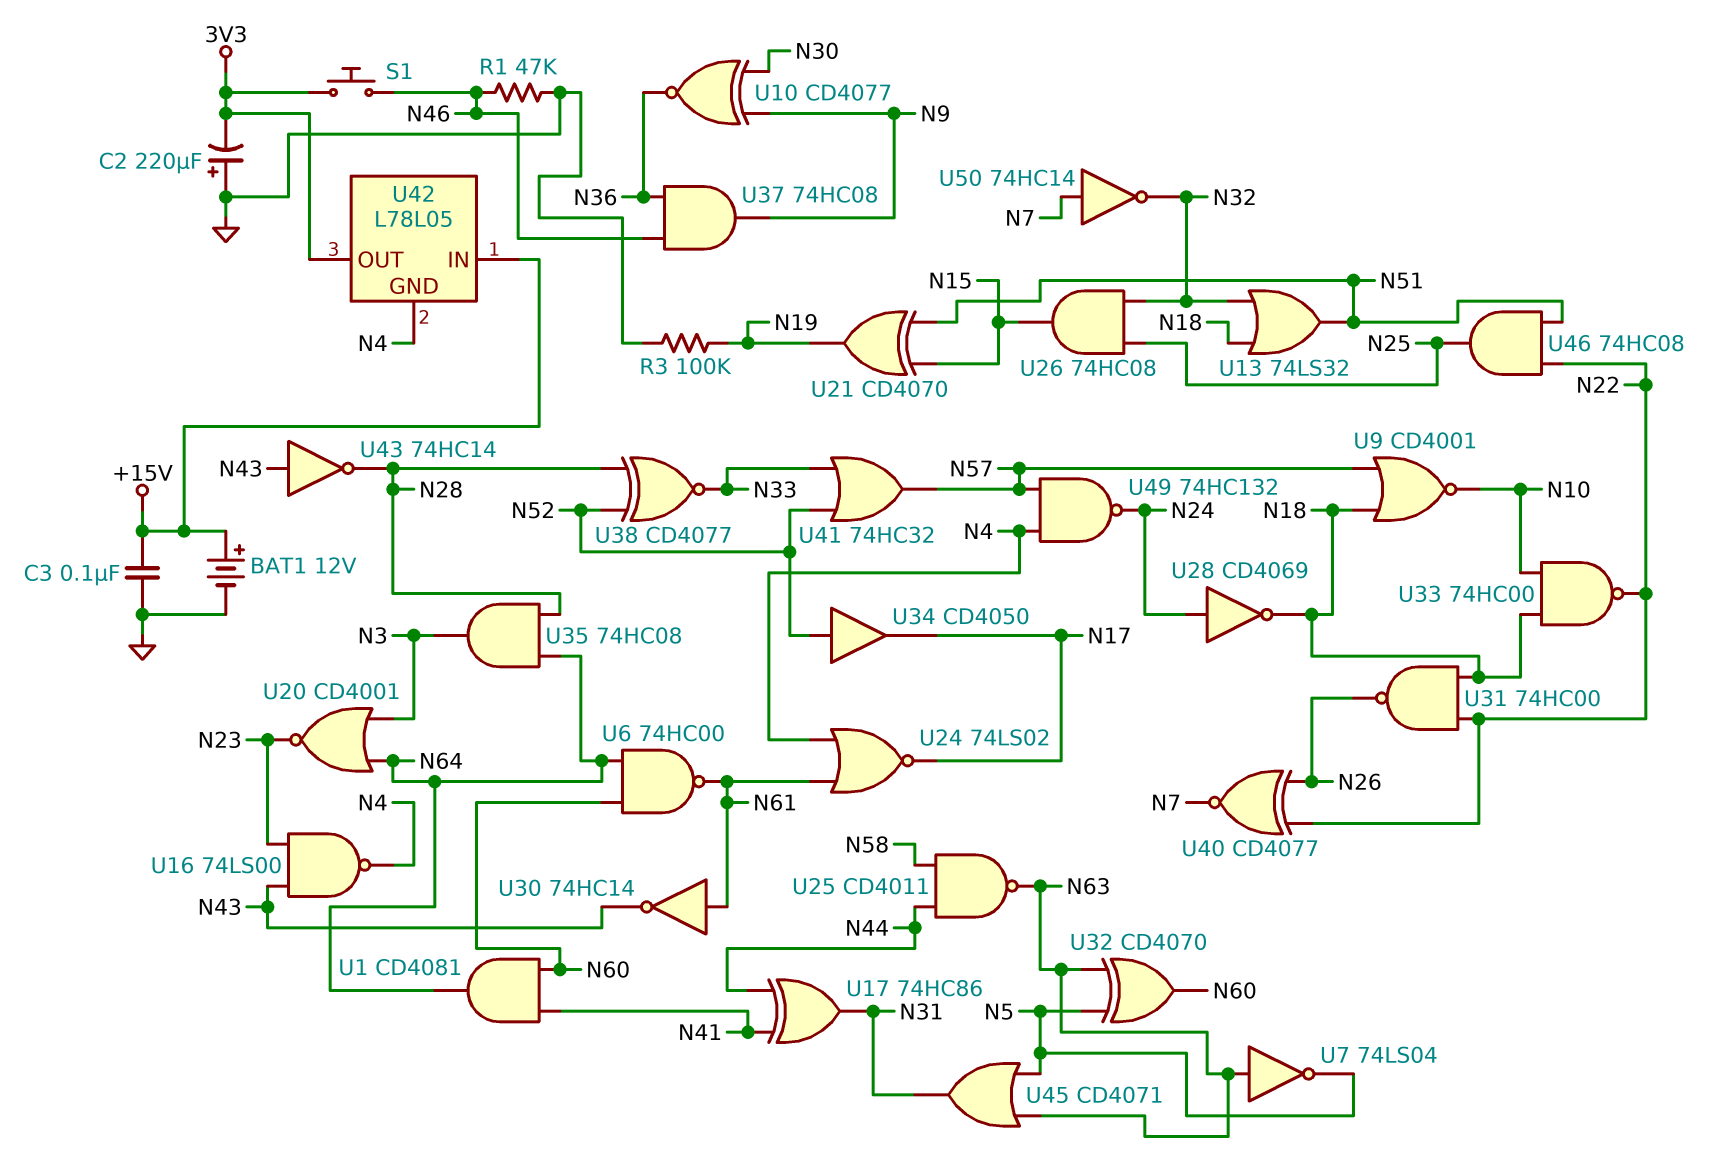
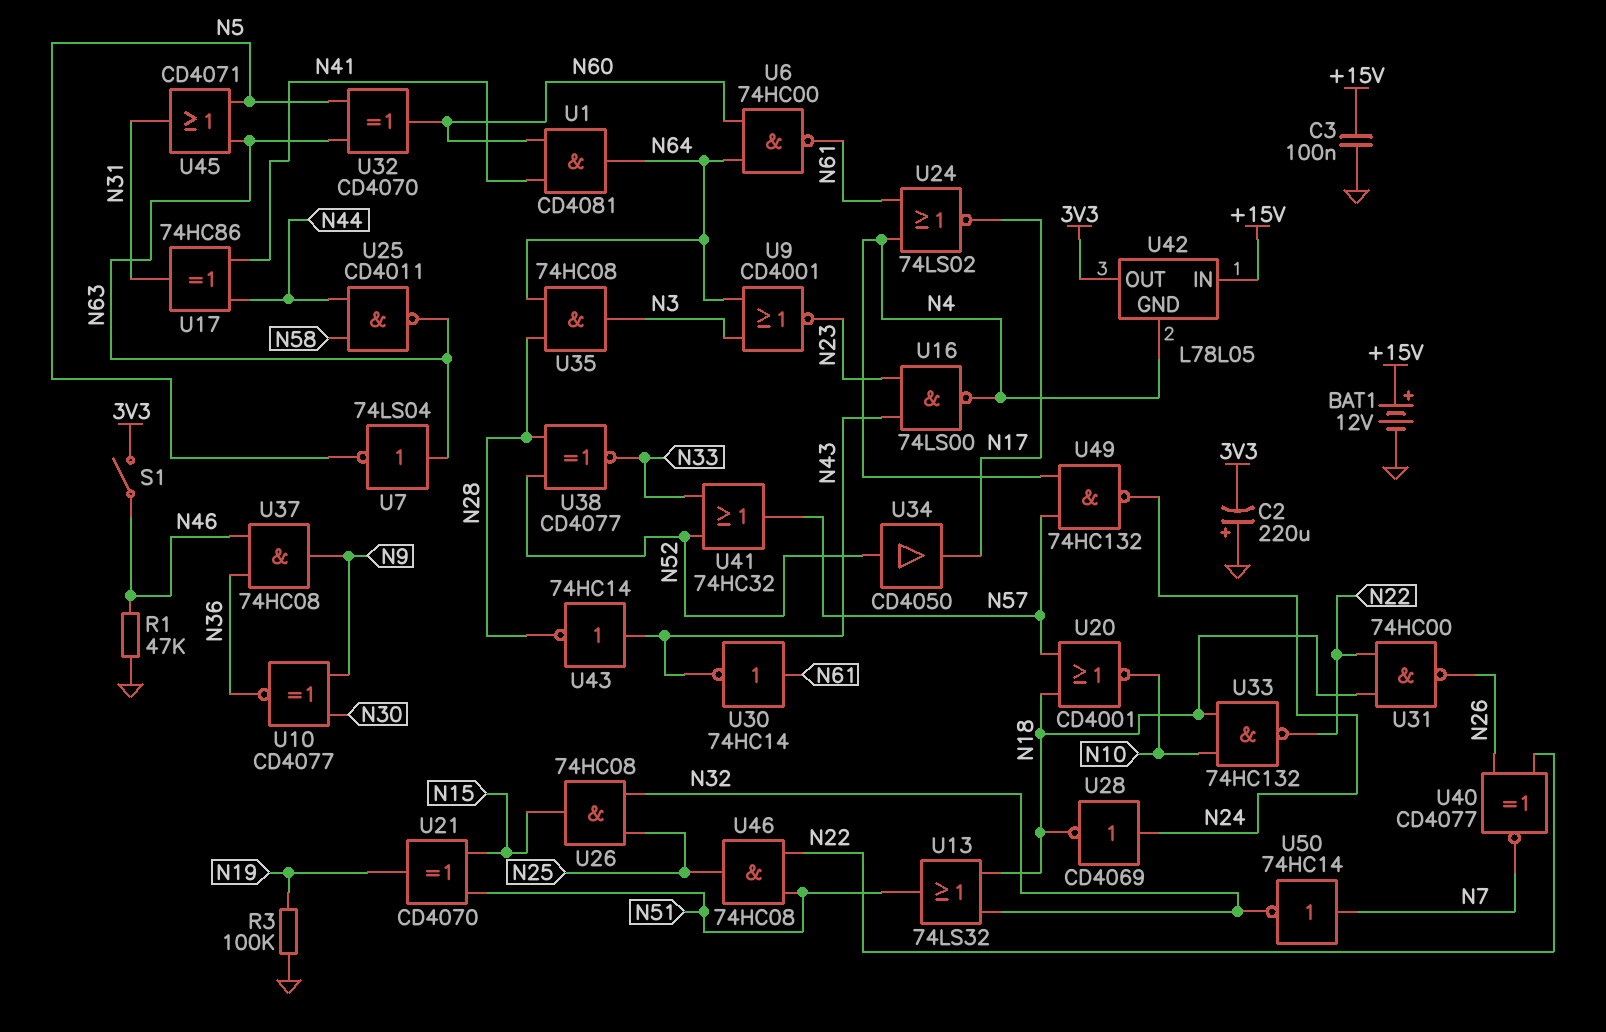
S1: button (3V3, N46) -> switch (3V3, N46)
U9: NOR CD4001 (in N18, in N57, out N10) -> NOR CD4001 (in N3, in N64, out N23)
U20: NOR CD4001 (in N3, in N64, out N23) -> NOR CD4001 (in N18, in N57, out N10)
U33: NAND 74HC00 (in N10, in N18, out N22) -> NAND 74HC132 (in N10, in N18, out N22)

